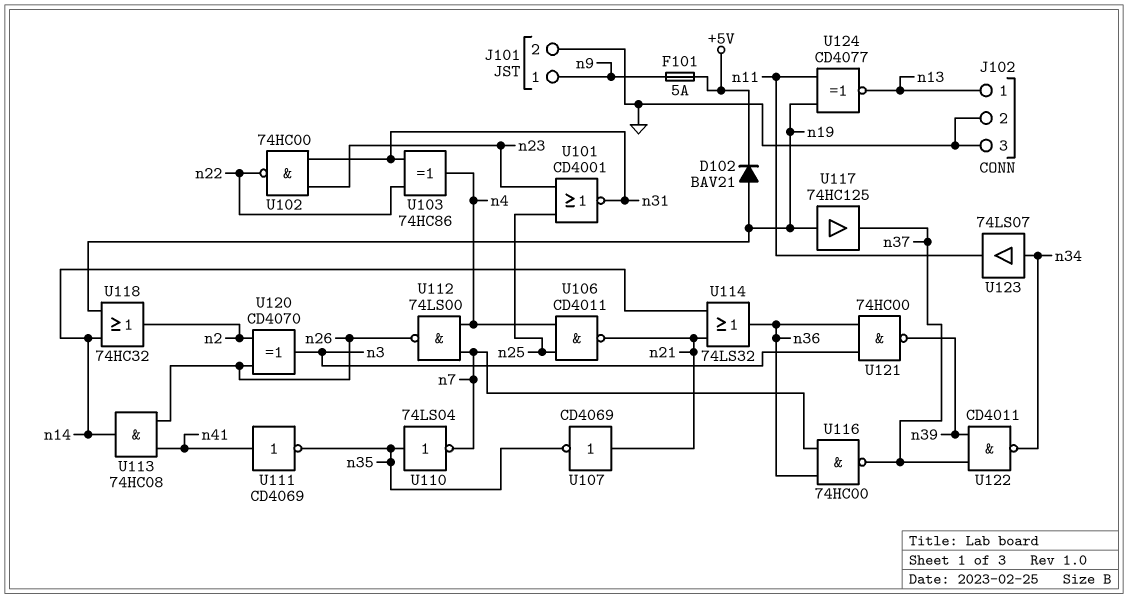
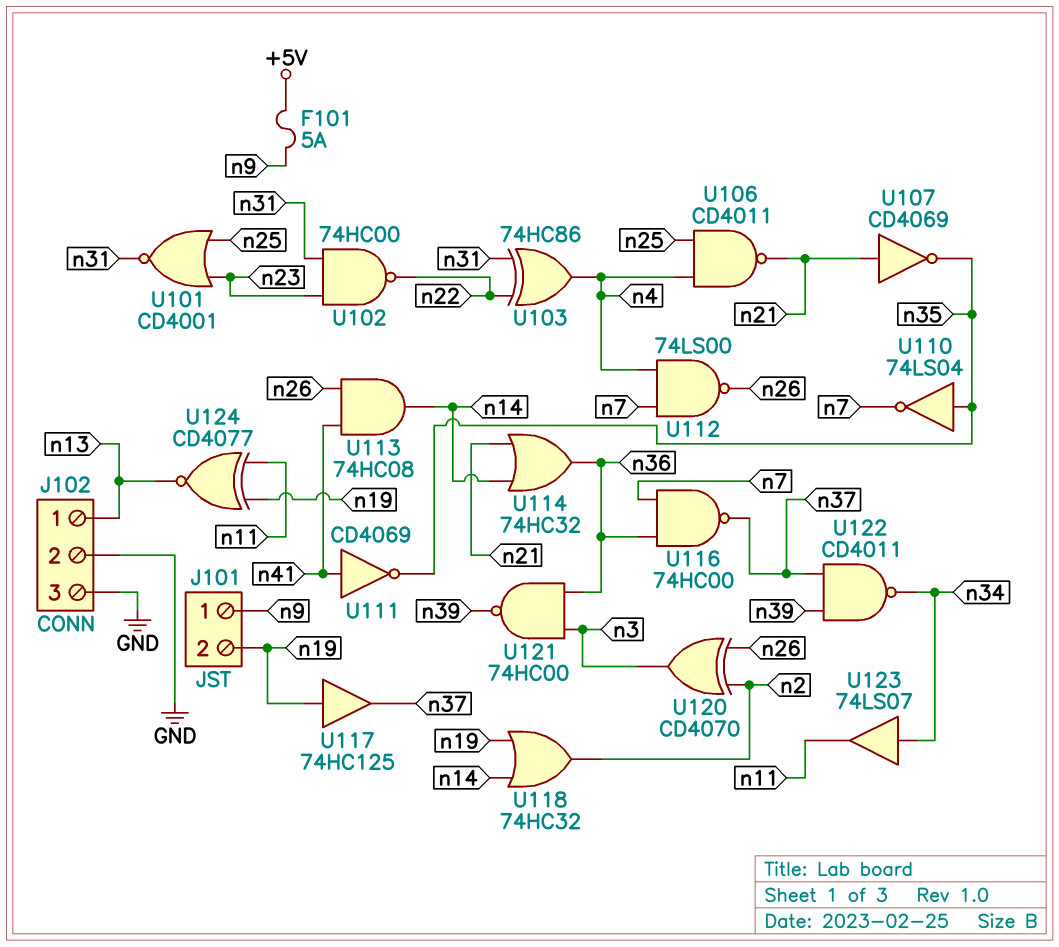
D102: diode BAV21 (A n19, K +5V) -> none
J101 pin 2: GND -> n19
U114: OR 74LS32 (in n14, in n21, out n36) -> OR 74HC32 (in n14, in n21, out n36)

